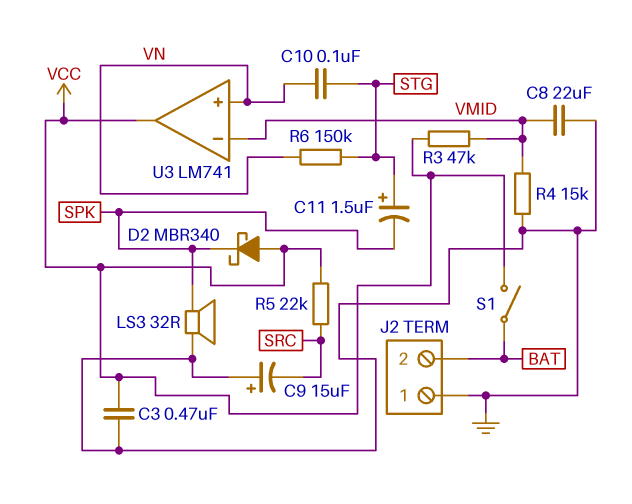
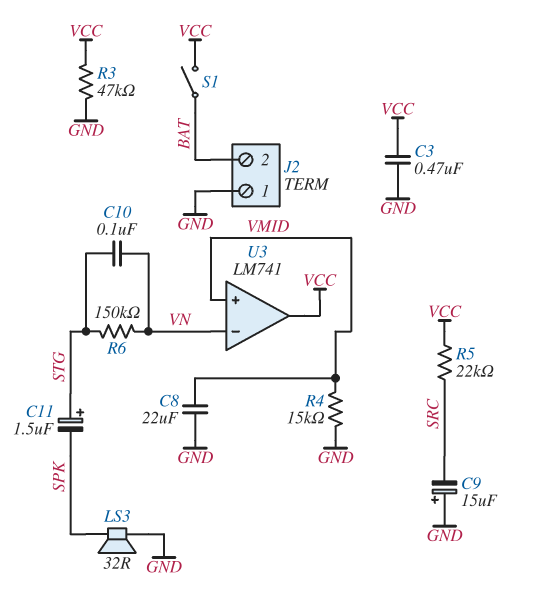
D2: schottky MBR340 (A VCC, K SPK) -> none
R3: 47k (VCC, VMID) -> 47k (GND, VCC)
U3 pin in+: VN -> VMID
U3 pin in-: VMID -> VN

